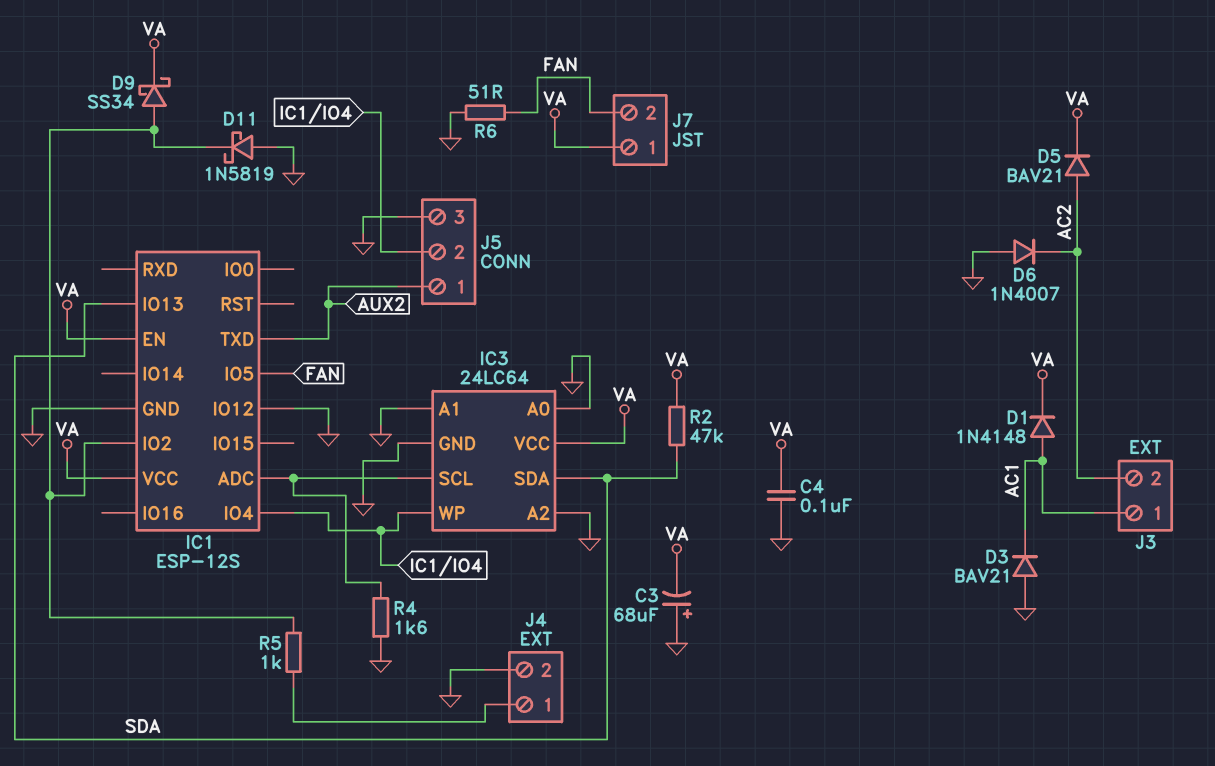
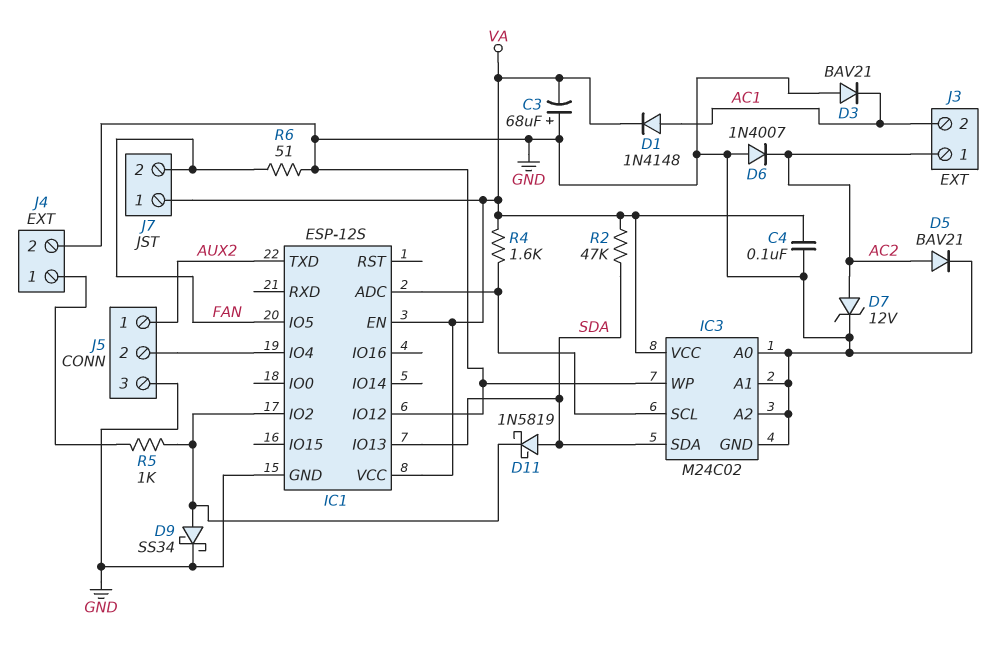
D5: diode BAV21 (A AC2, K VA) -> diode BAV21 (A AC2, K GND)
D7: none -> zener 12V (A AC2, K GND)
D9: schottky SS34 (A IC1/IO2, K VA) -> schottky SS34 (A IC1/IO2, K GND)
D11: schottky 1N5819 (A GND, K IC1/IO2) -> schottky 1N5819 (A SDA, K IC1/IO2)
IC3: 24LC64 -> M24C02
IC3 pin WP: IC1/IO4 -> GND
J3 pin 1: AC1 -> AC2
J3 pin 2: AC2 -> AC1
R4: 1.6k (GND, IC1/ADC) -> 1.6k (IC1/ADC, VA)

